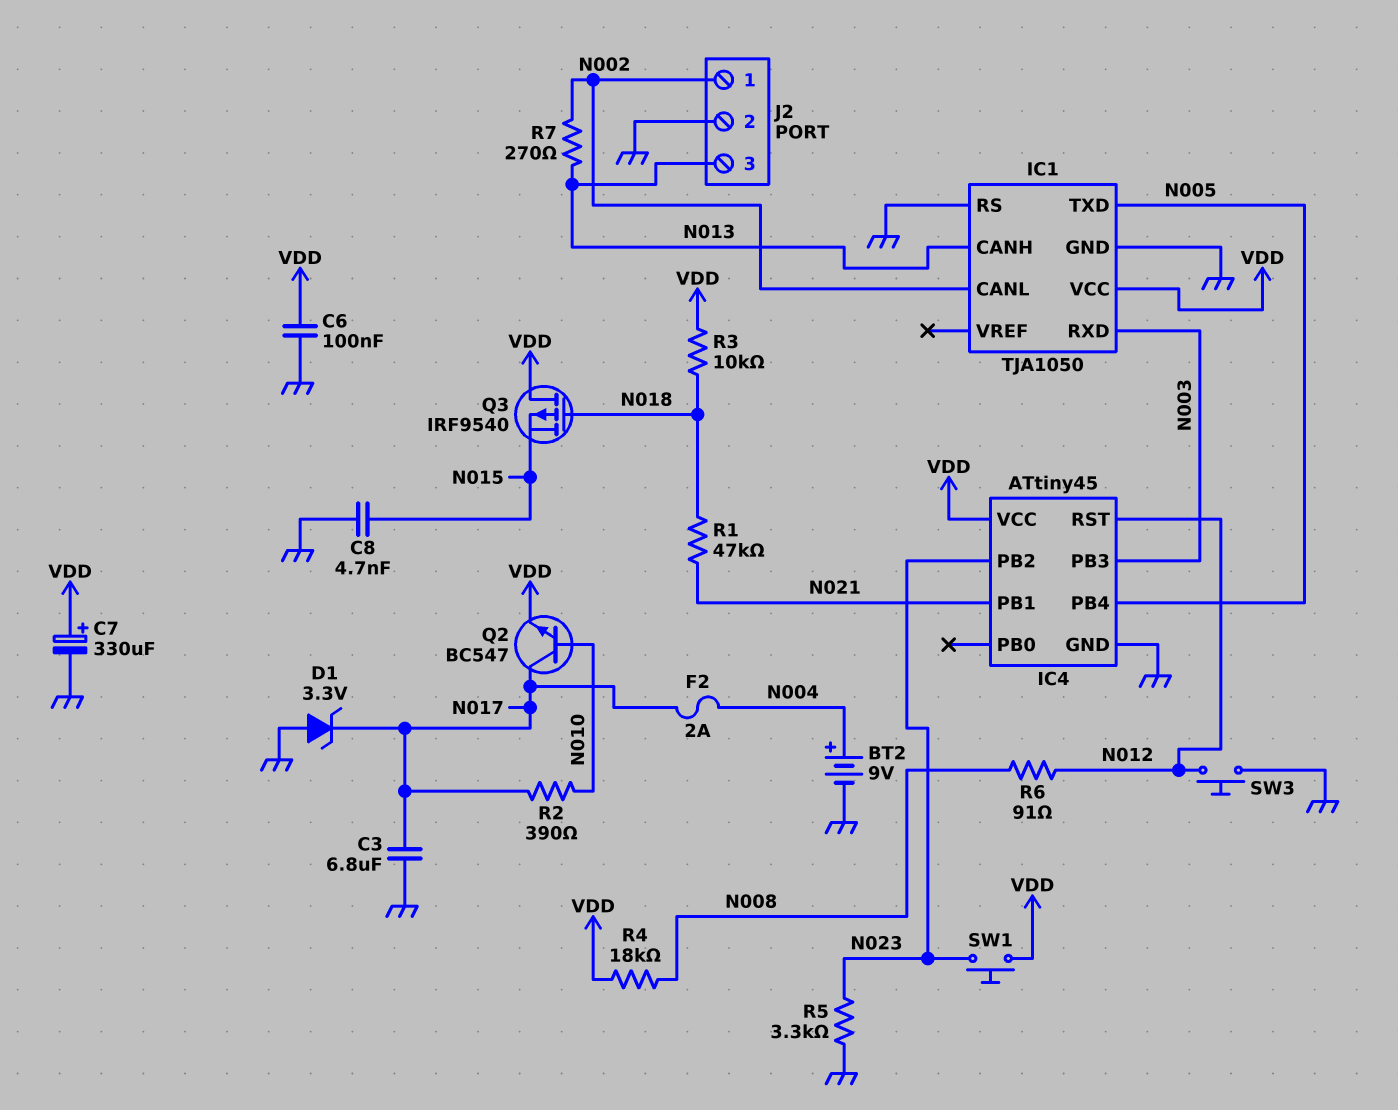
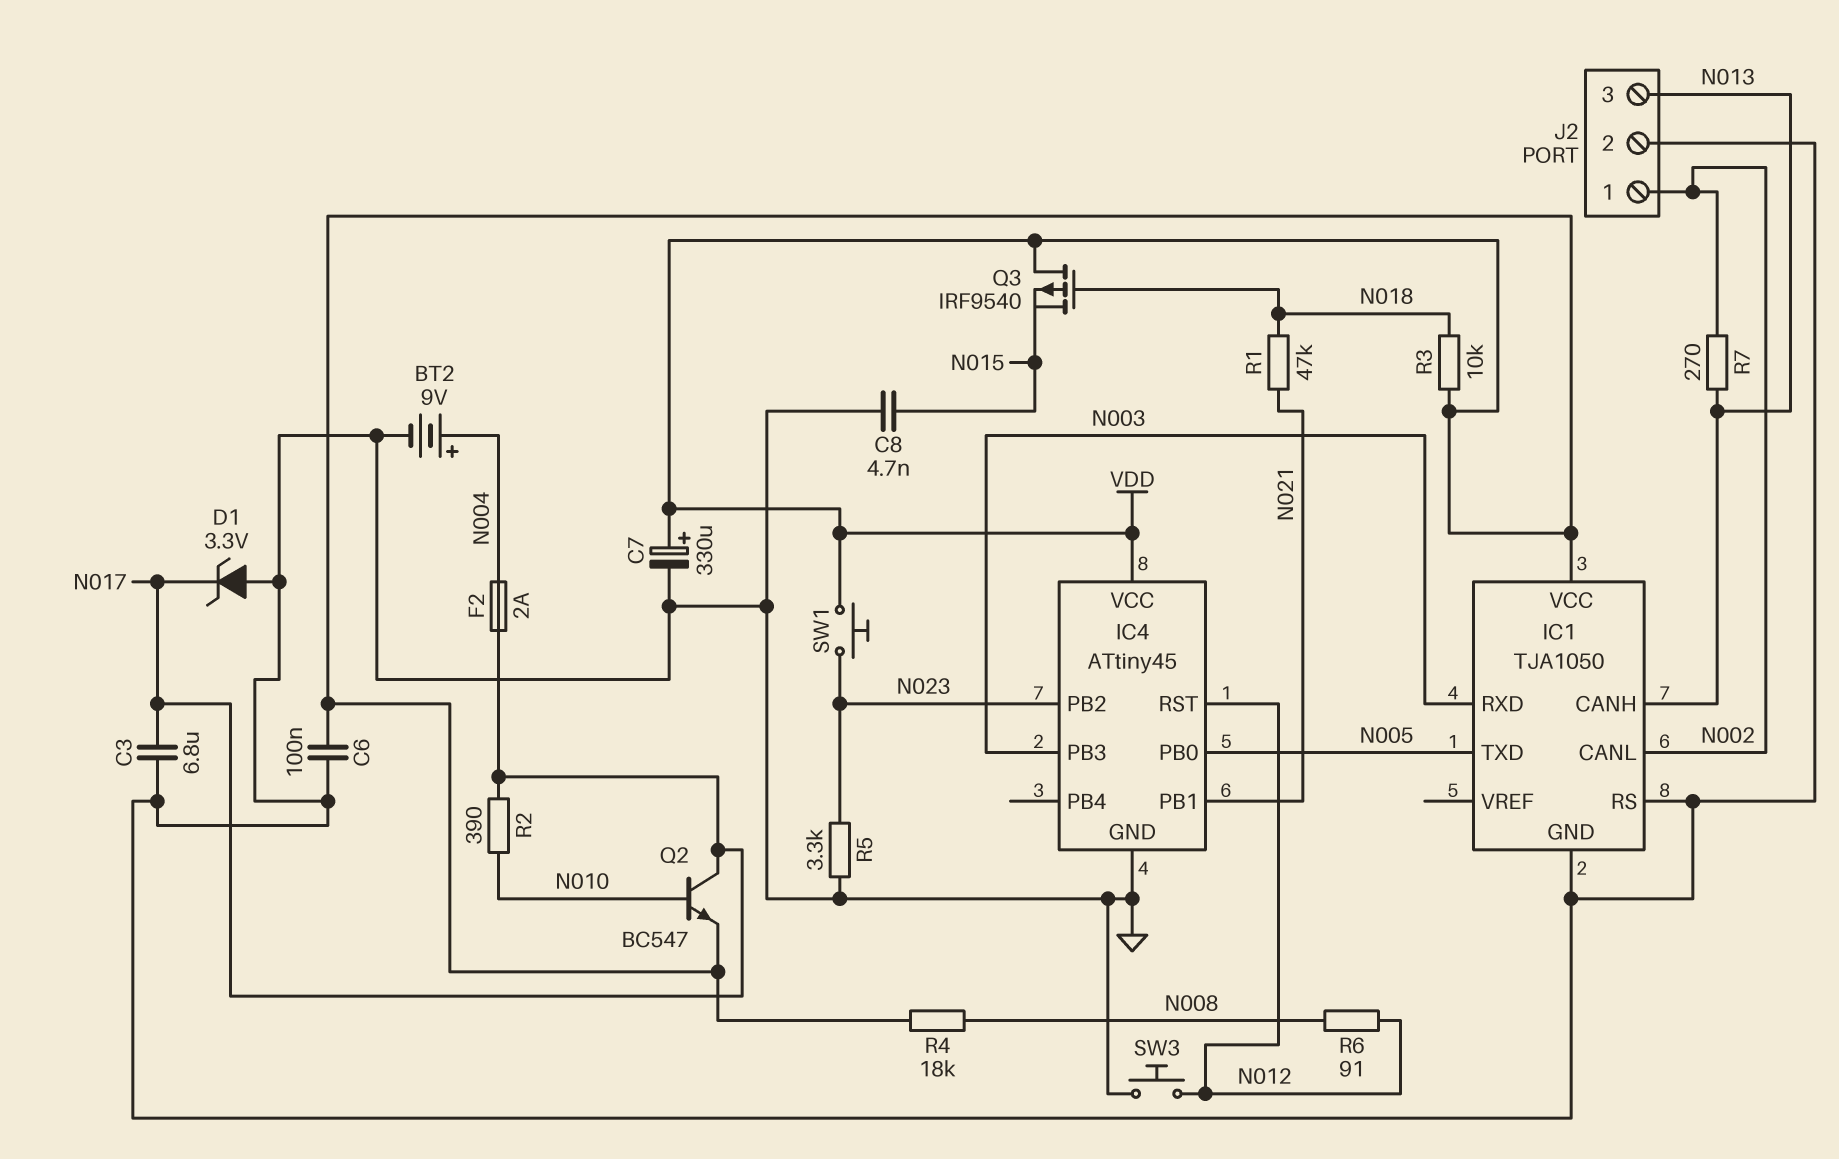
IC4 pin PB0: none -> N005
IC4 pin PB4: N005 -> none

